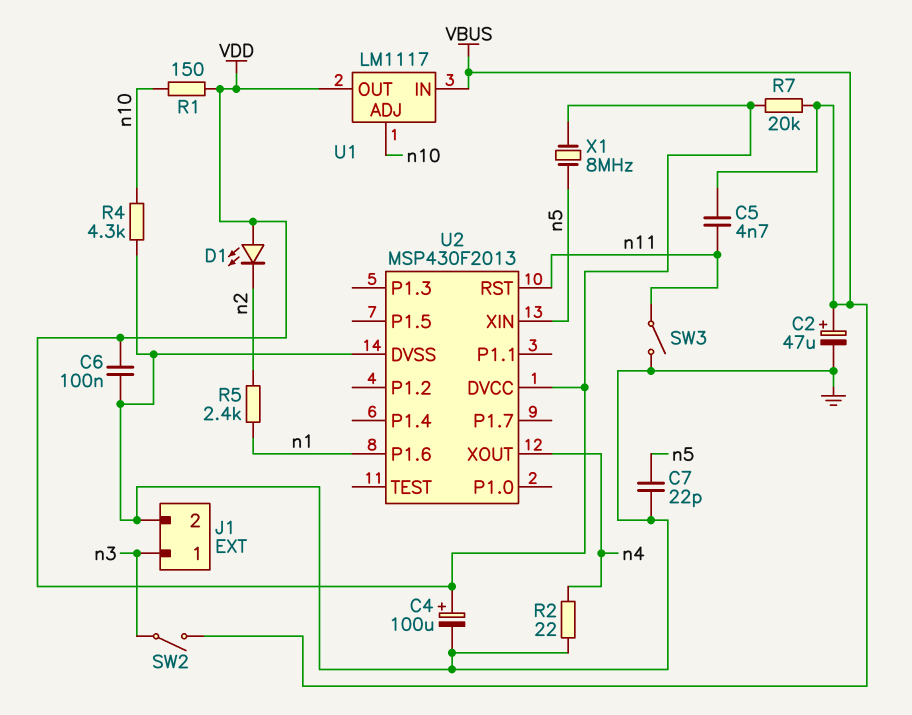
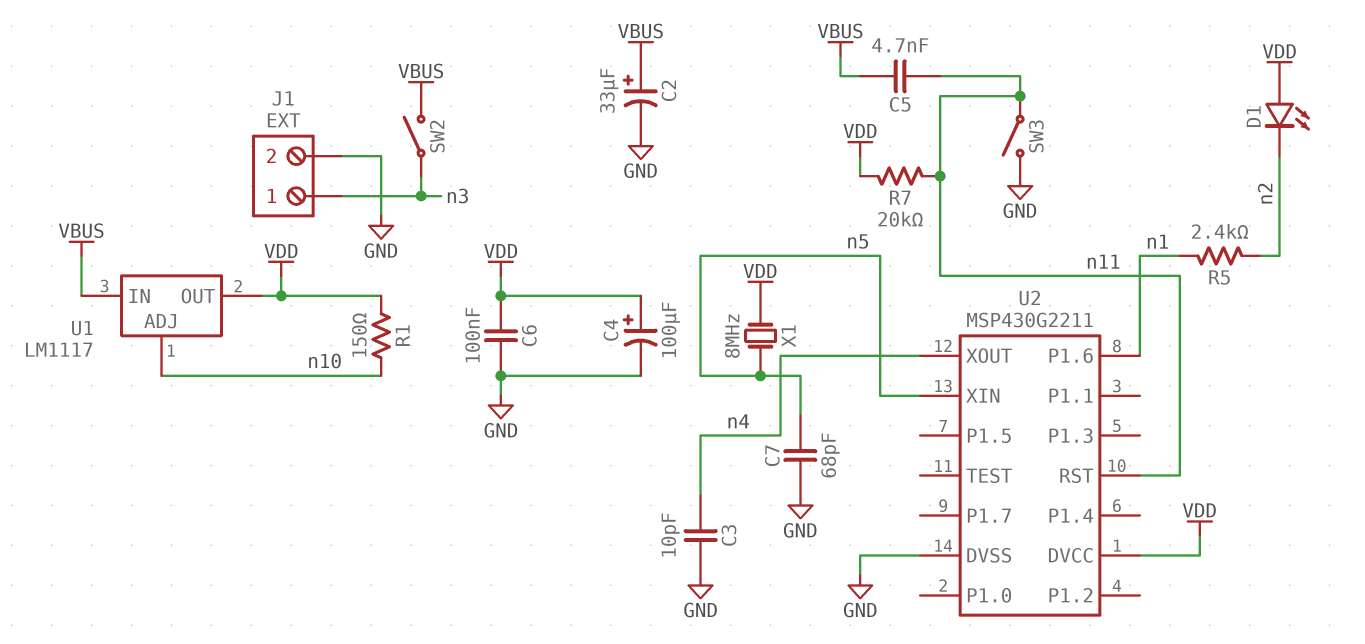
C2: 47uF (plus VBUS, minus GND) -> 33uF (plus VBUS, minus GND)
C3: none -> 10pF (GND, n4)
C7: 22pF (GND, n5) -> 68pF (GND, n5)
R2: 22 (GND, n4) -> none
R4: 4.3k (GND, n10) -> none
R7: 20k (VBUS, VDD) -> 20k (VDD, n11)
U2: MSP430F2013 -> MSP430G2211

